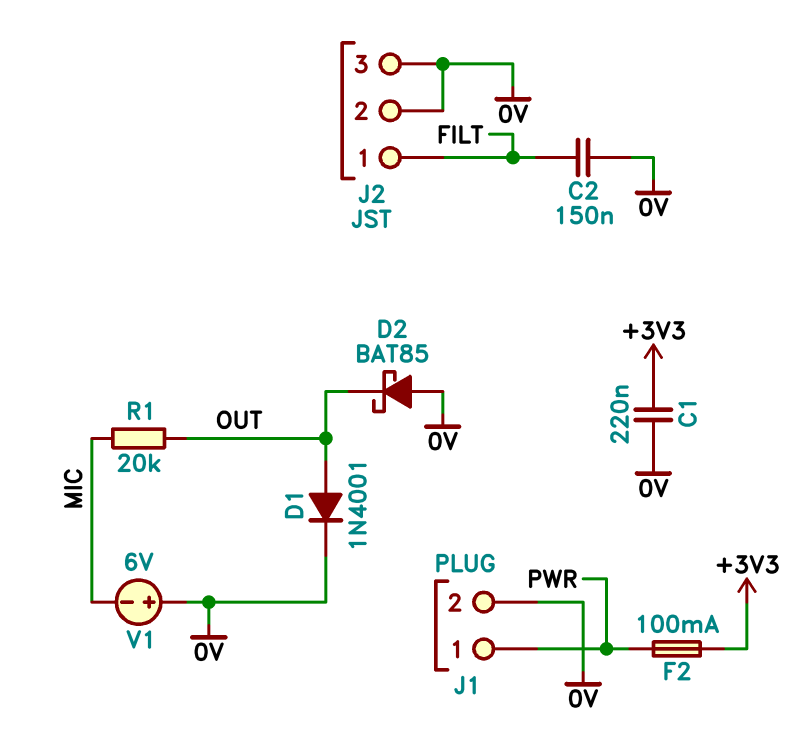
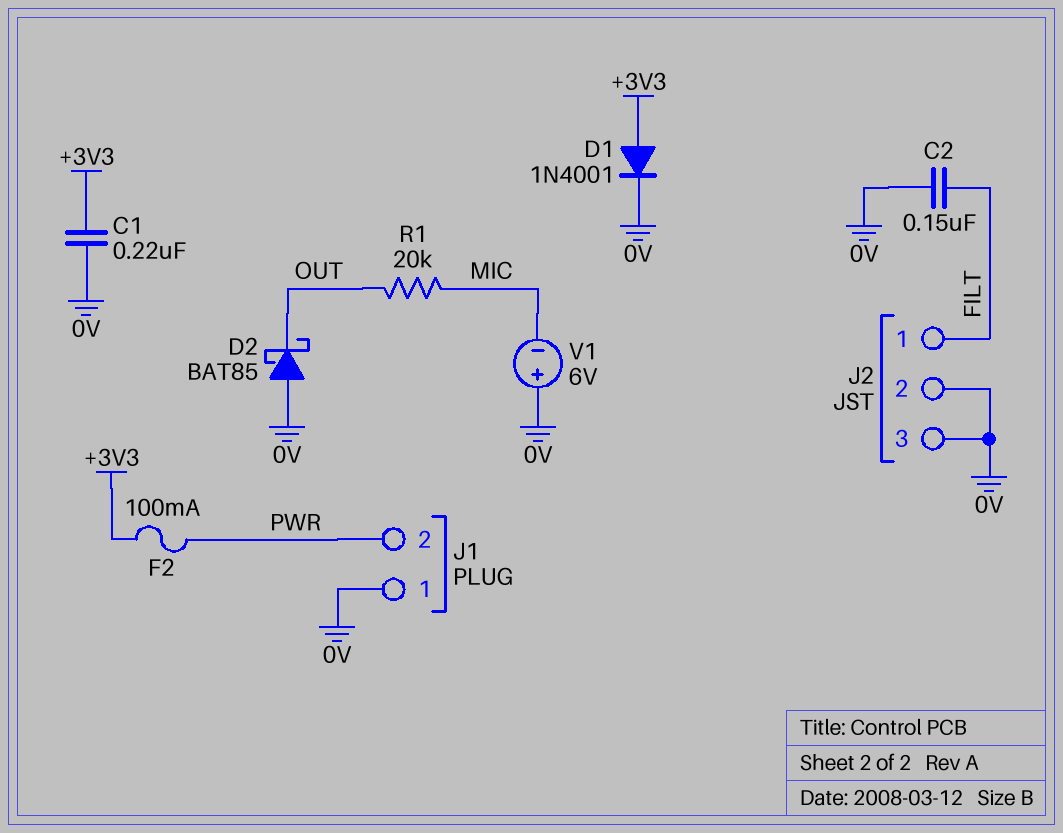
D1: diode 1N4001 (A OUT, K 0V) -> diode 1N4001 (A +3V3, K 0V)
J1 pin 1: PWR -> 0V
J1 pin 2: 0V -> PWR

